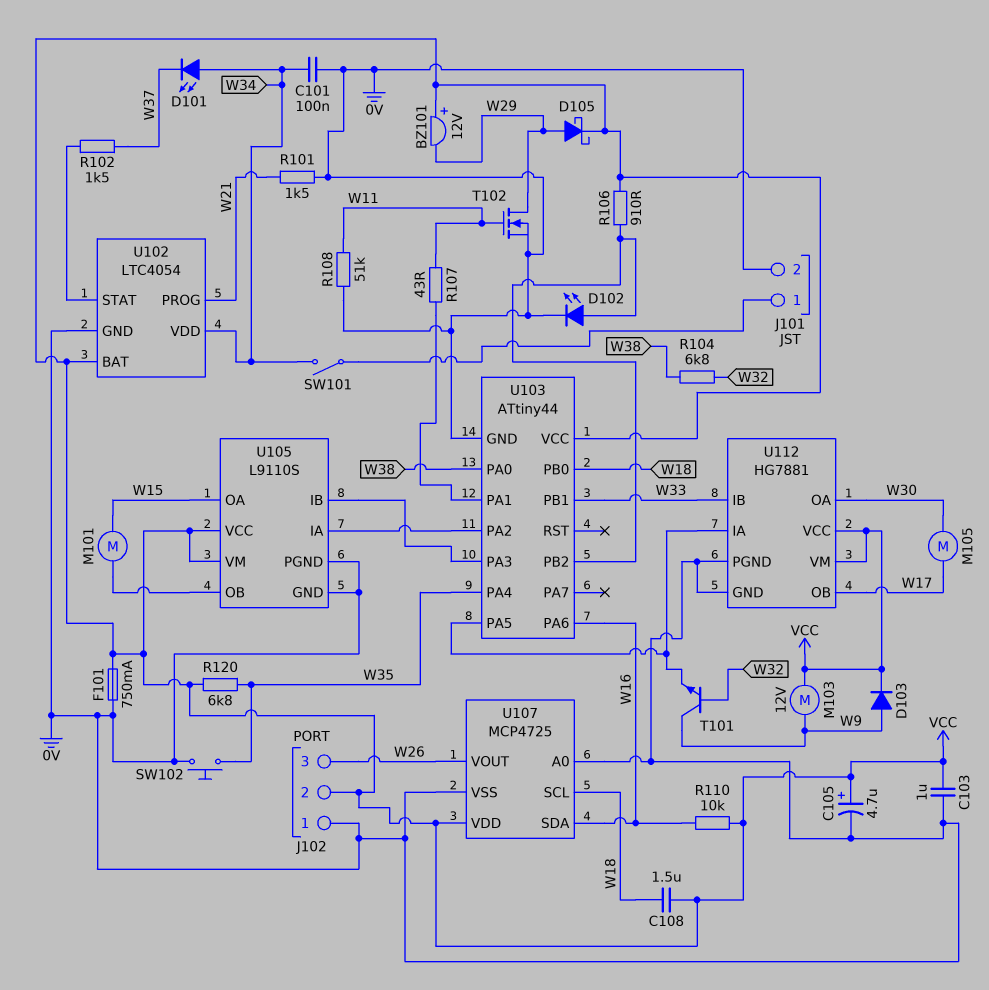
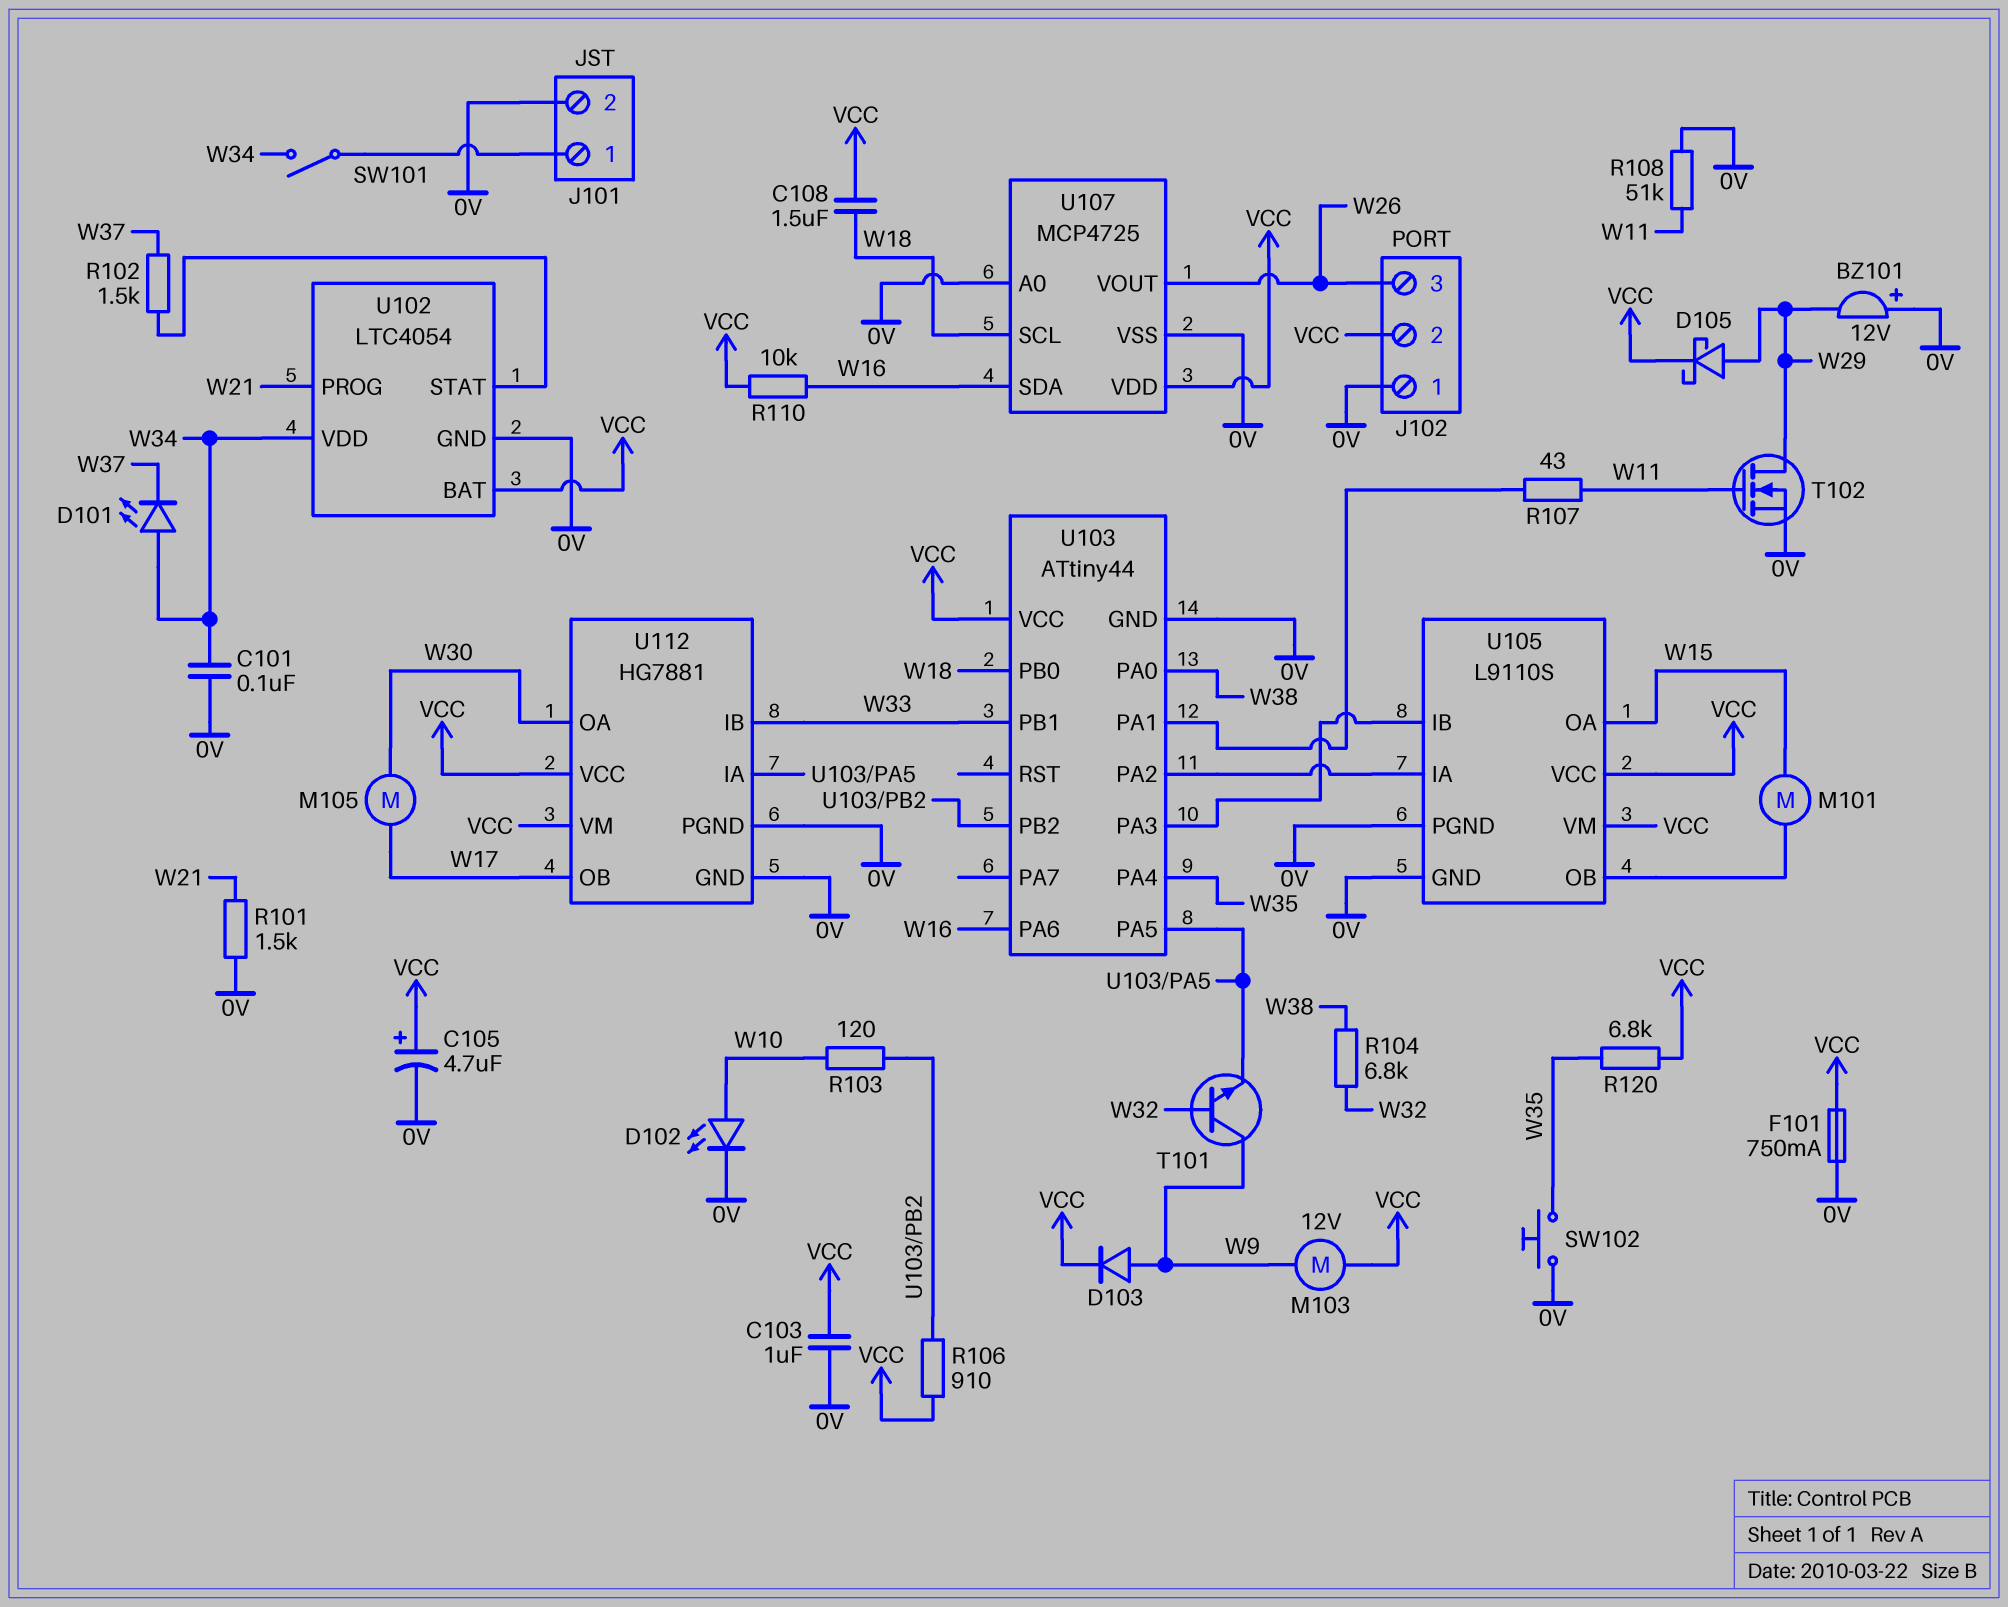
BZ101: buzzer 12V (plus VCC, minus W29) -> buzzer 12V (plus 0V, minus W29)
D102: LED (A U103/PB2, K 0V) -> LED (A W10, K 0V)
R103: none -> 120 (U103/PB2, W10)

